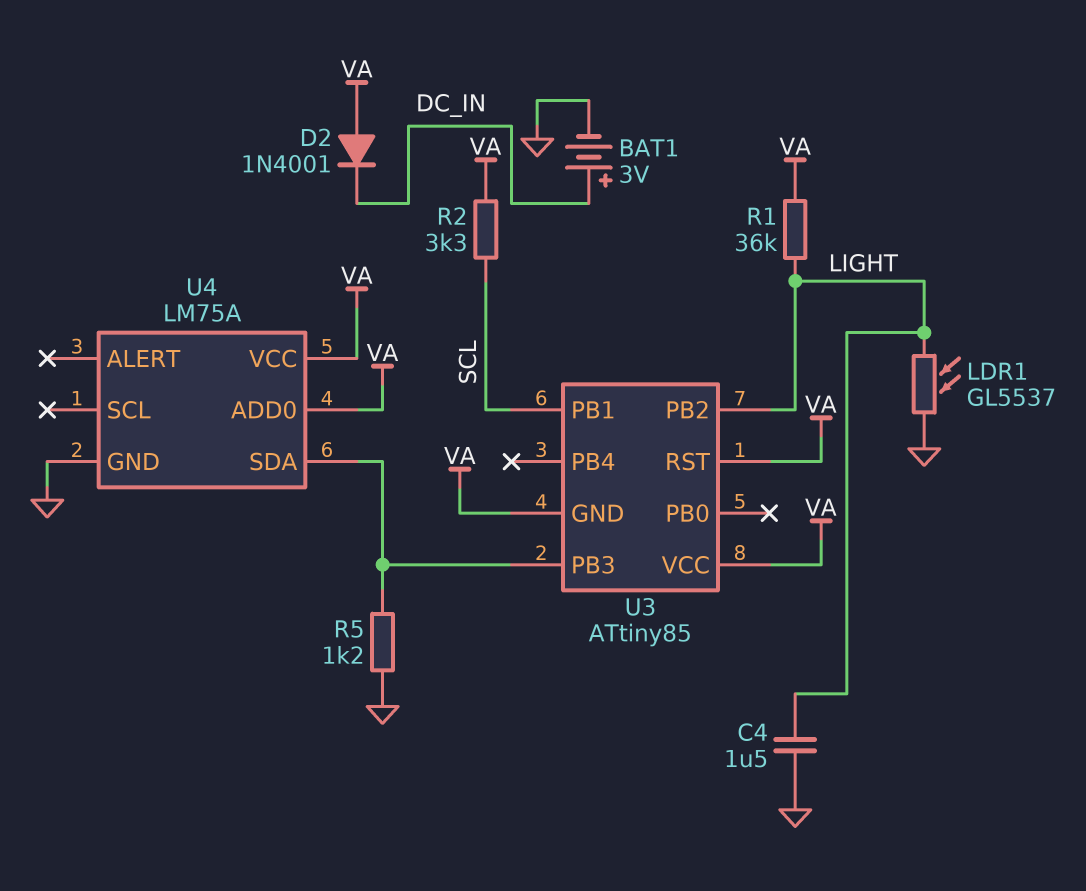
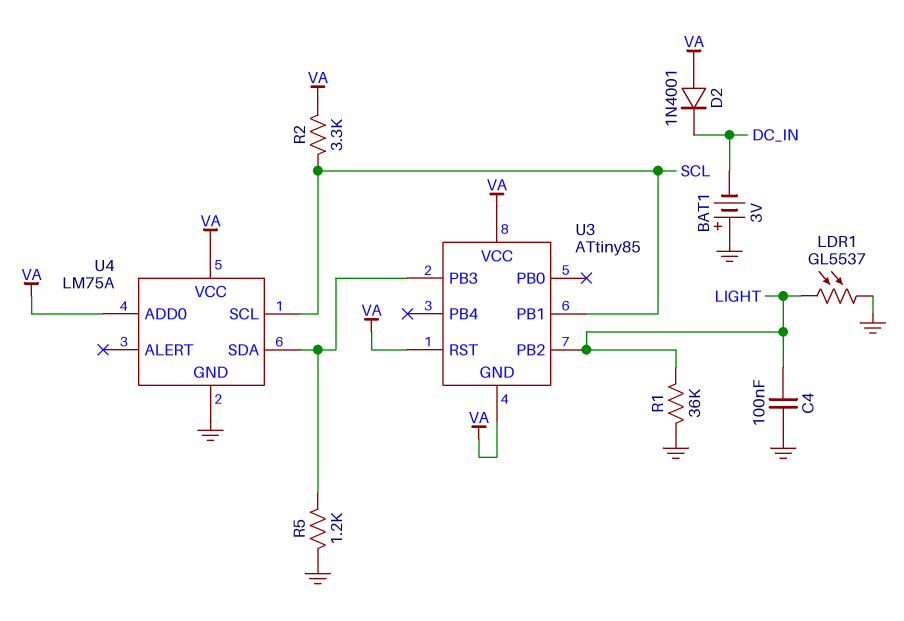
BAT1: 3V (plus DC_IN, minus GND) -> 3V (plus GND, minus DC_IN)
C4: 1.5uF (GND, LIGHT) -> 100nF (GND, LIGHT)
R1: 36k (LIGHT, VA) -> 36k (GND, LIGHT)
U4 pin SCL: none -> SCL

